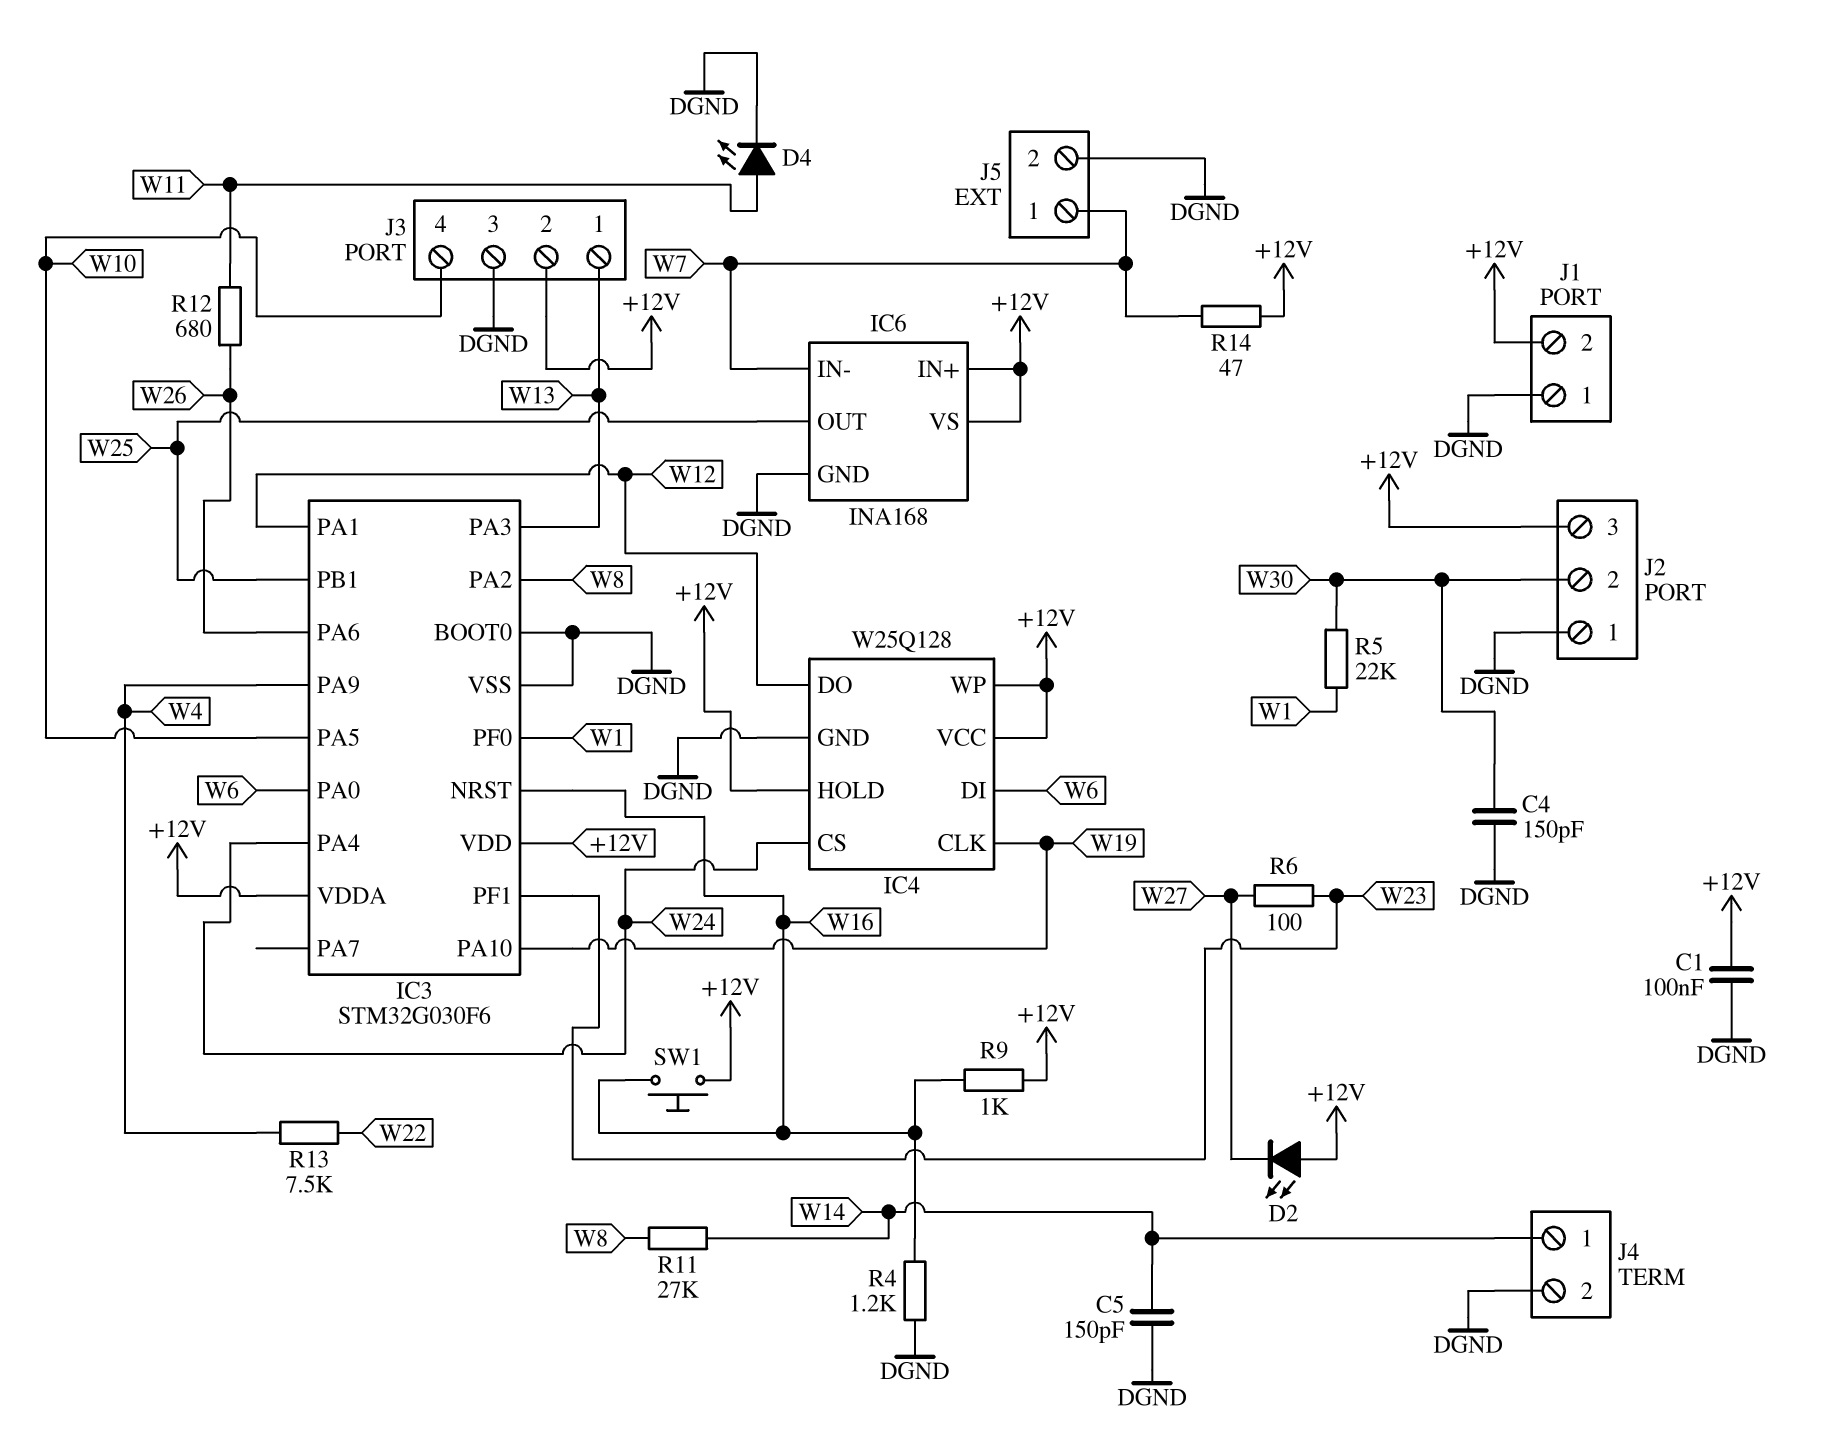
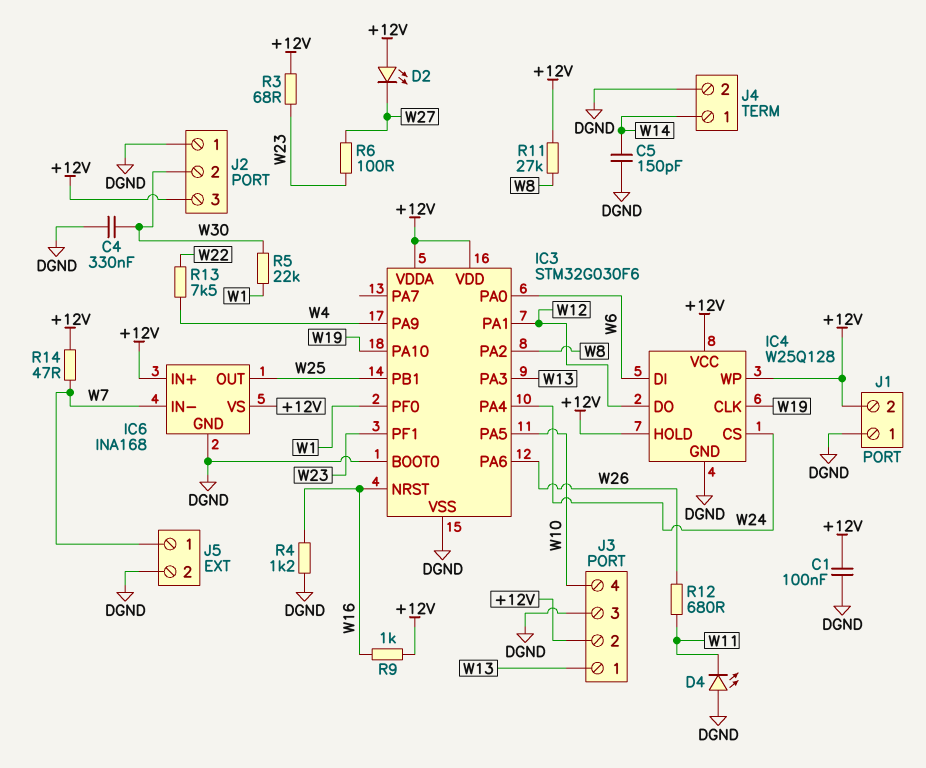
C4: 150pF (DGND, W30) -> 330nF (DGND, W30)
D4: LED (A W11, K DGND) -> LED (A DGND, K W11)
R3: none -> 68 (+12V, W23)
R11: 27k (W8, W14) -> 27k (+12V, W8)
SW1: button (+12V, W16) -> none

